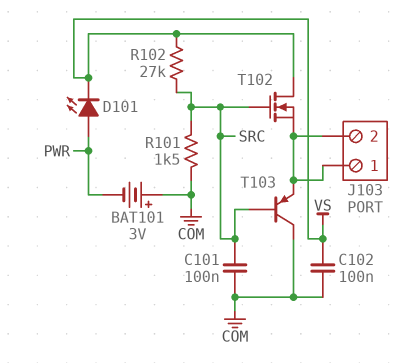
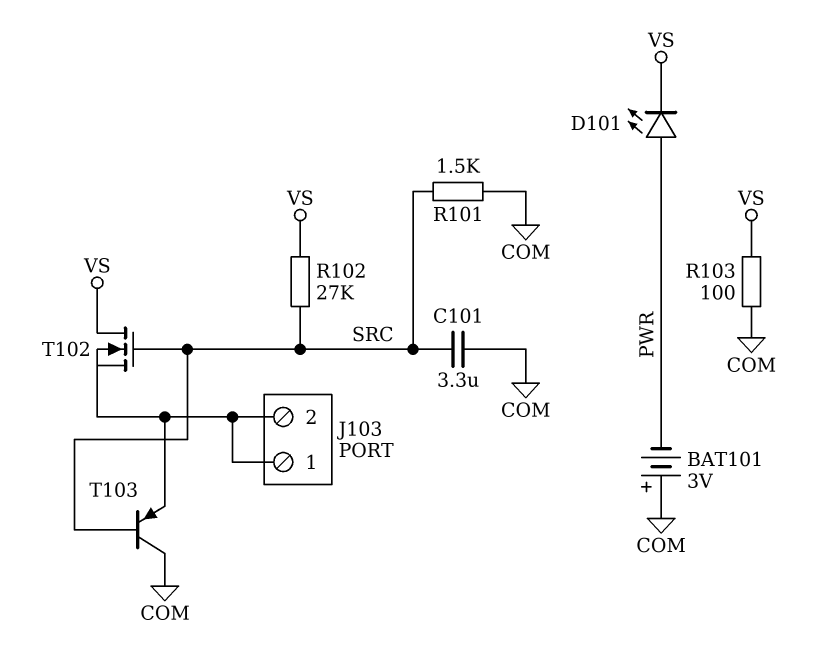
C101: 100nF (COM, SRC) -> 3.3uF (COM, SRC)
C102: 100nF (COM, VS) -> none
R103: none -> 100 (COM, VS)

